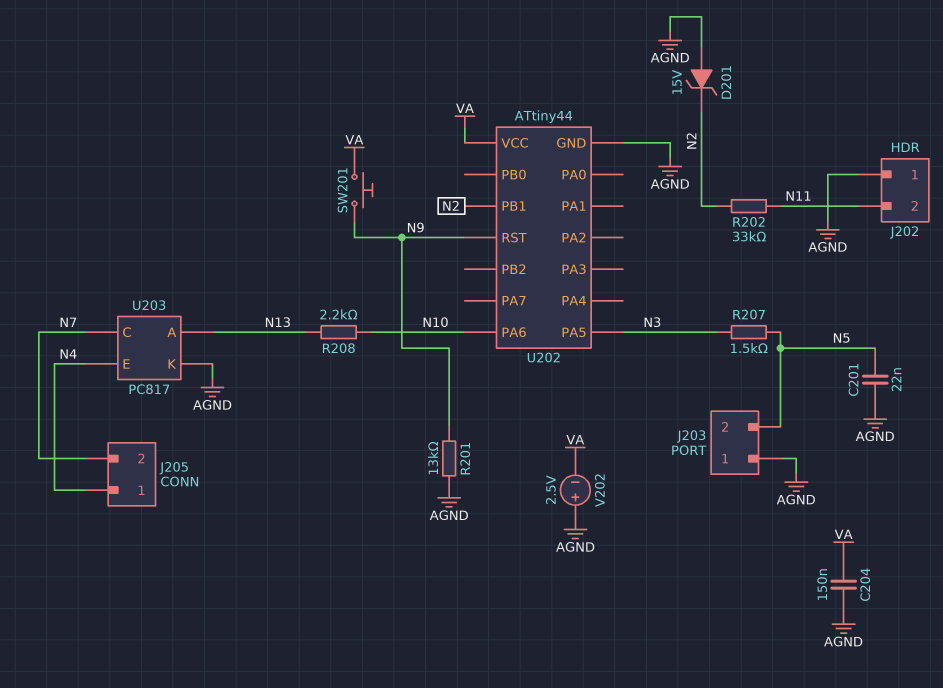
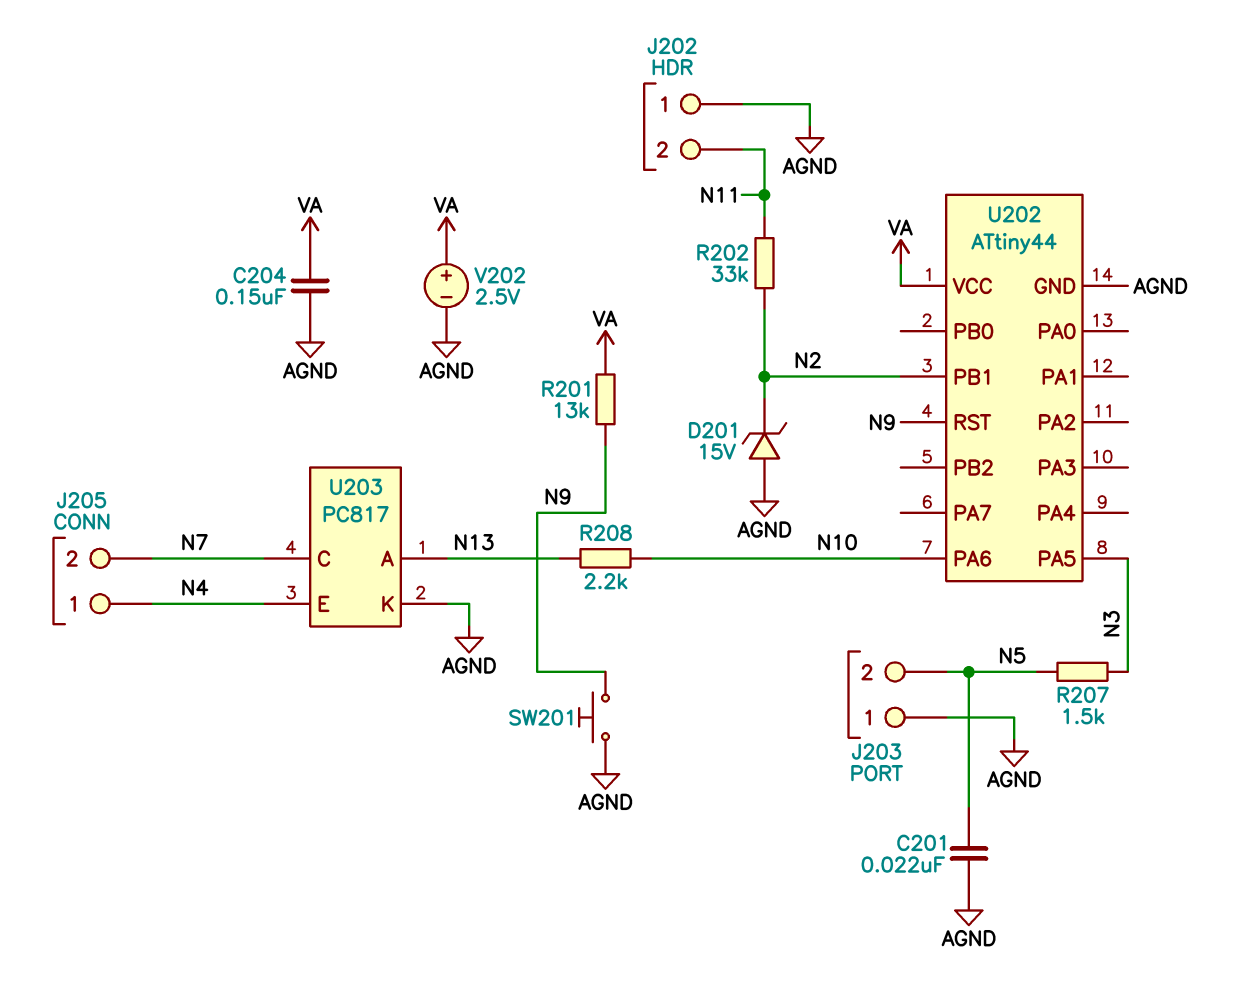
R201: 13k (AGND, N9) -> 13k (N9, VA)
SW201: button (N9, VA) -> button (AGND, N9)
V202: 2.5V (plus AGND, minus VA) -> 2.5V (plus VA, minus AGND)

